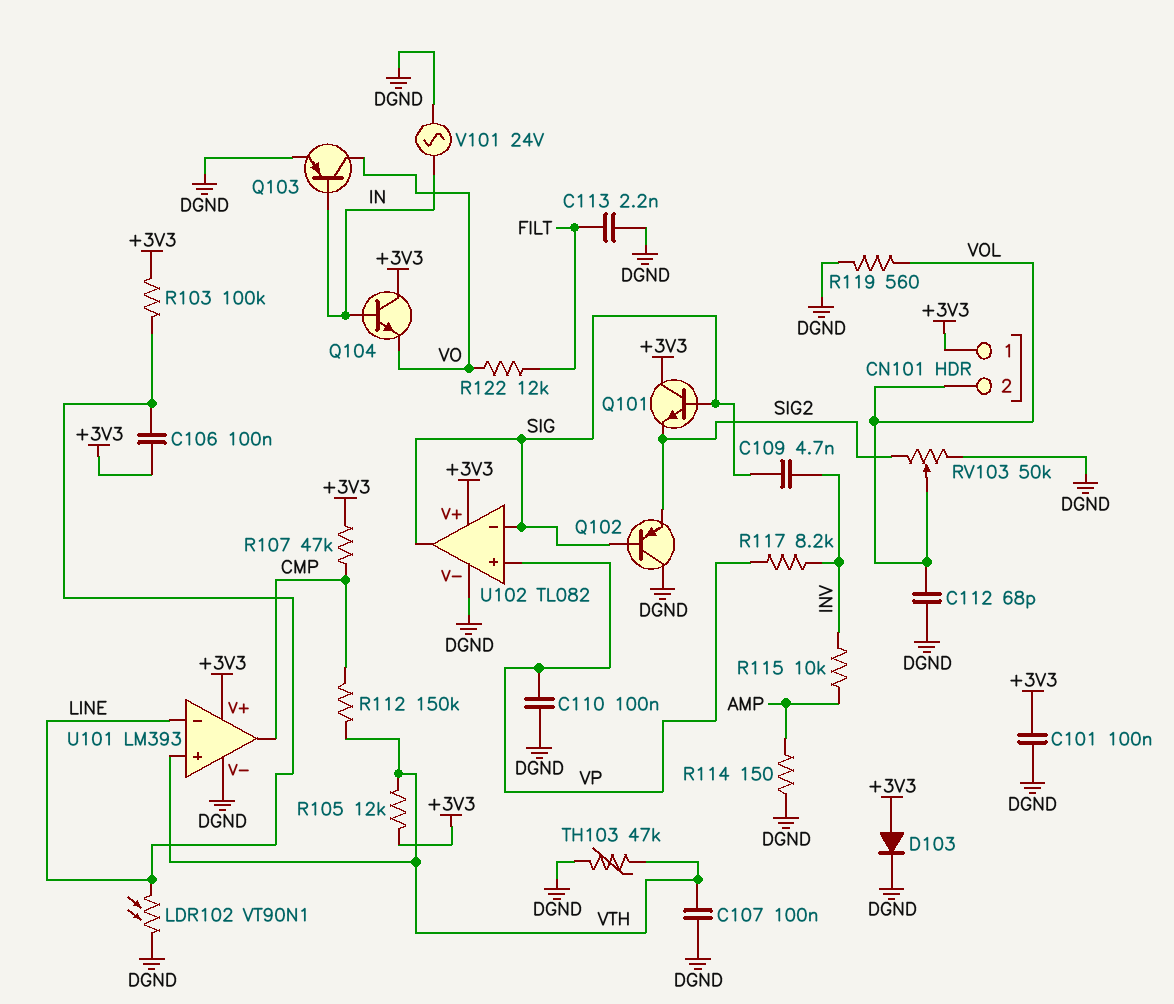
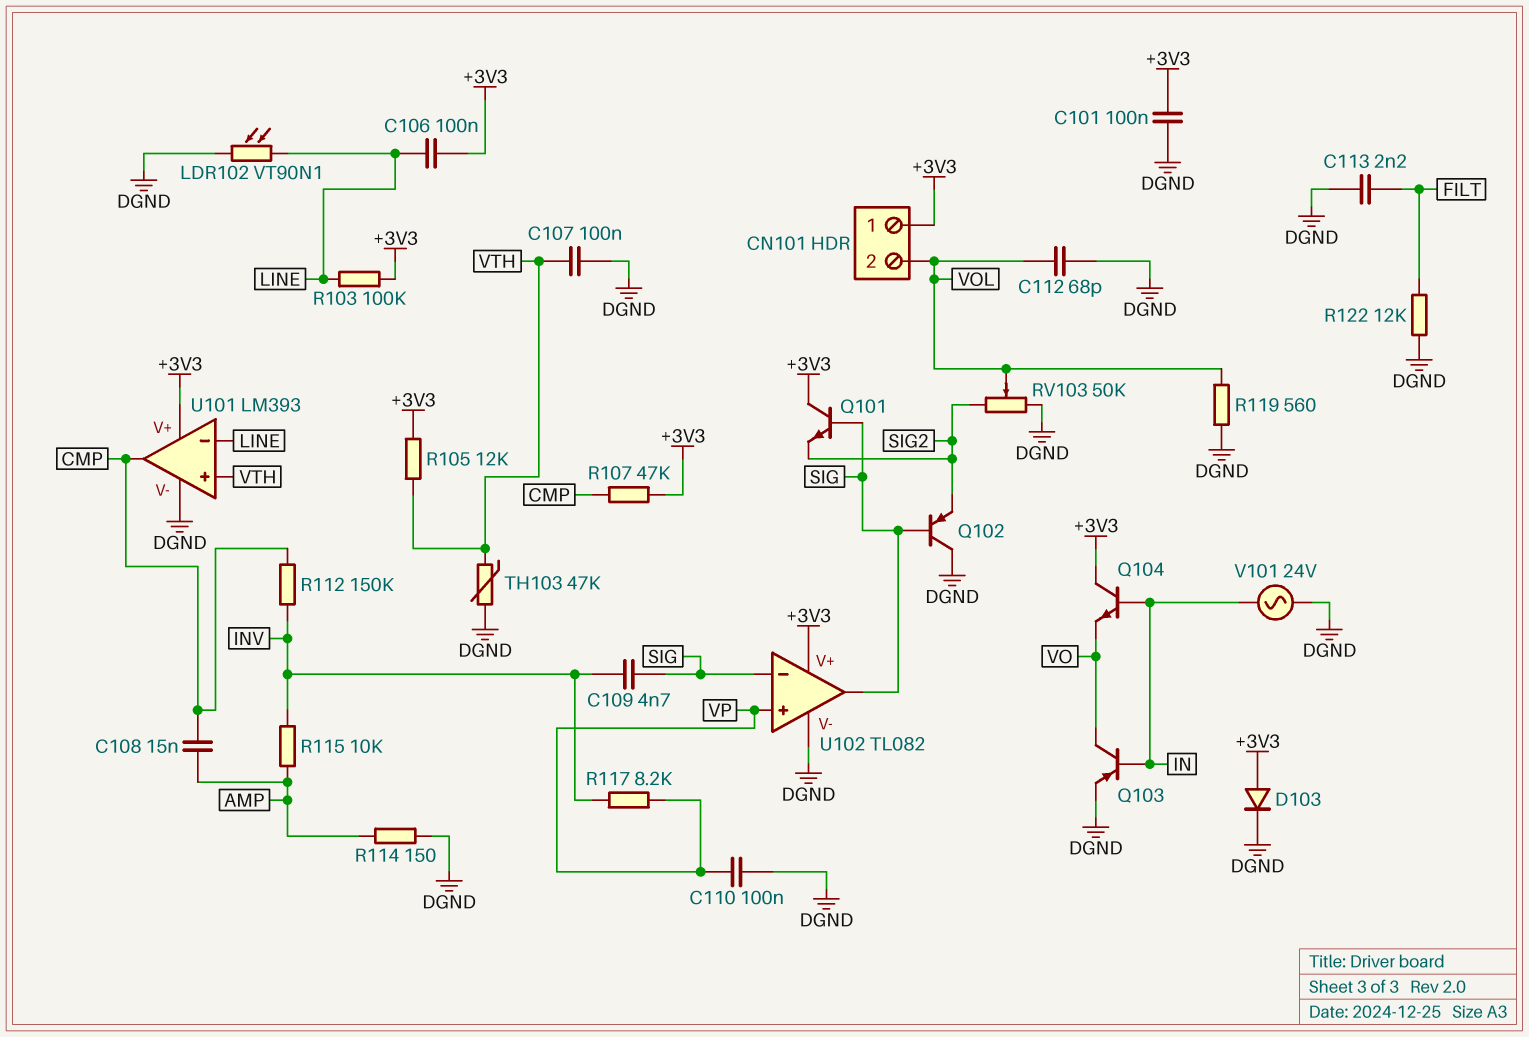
C108: none -> 15nF (AMP, CMP)
R112: 150k (CMP, VTH) -> 150k (CMP, INV)
R122: 12k (FILT, VO) -> 12k (DGND, FILT)

